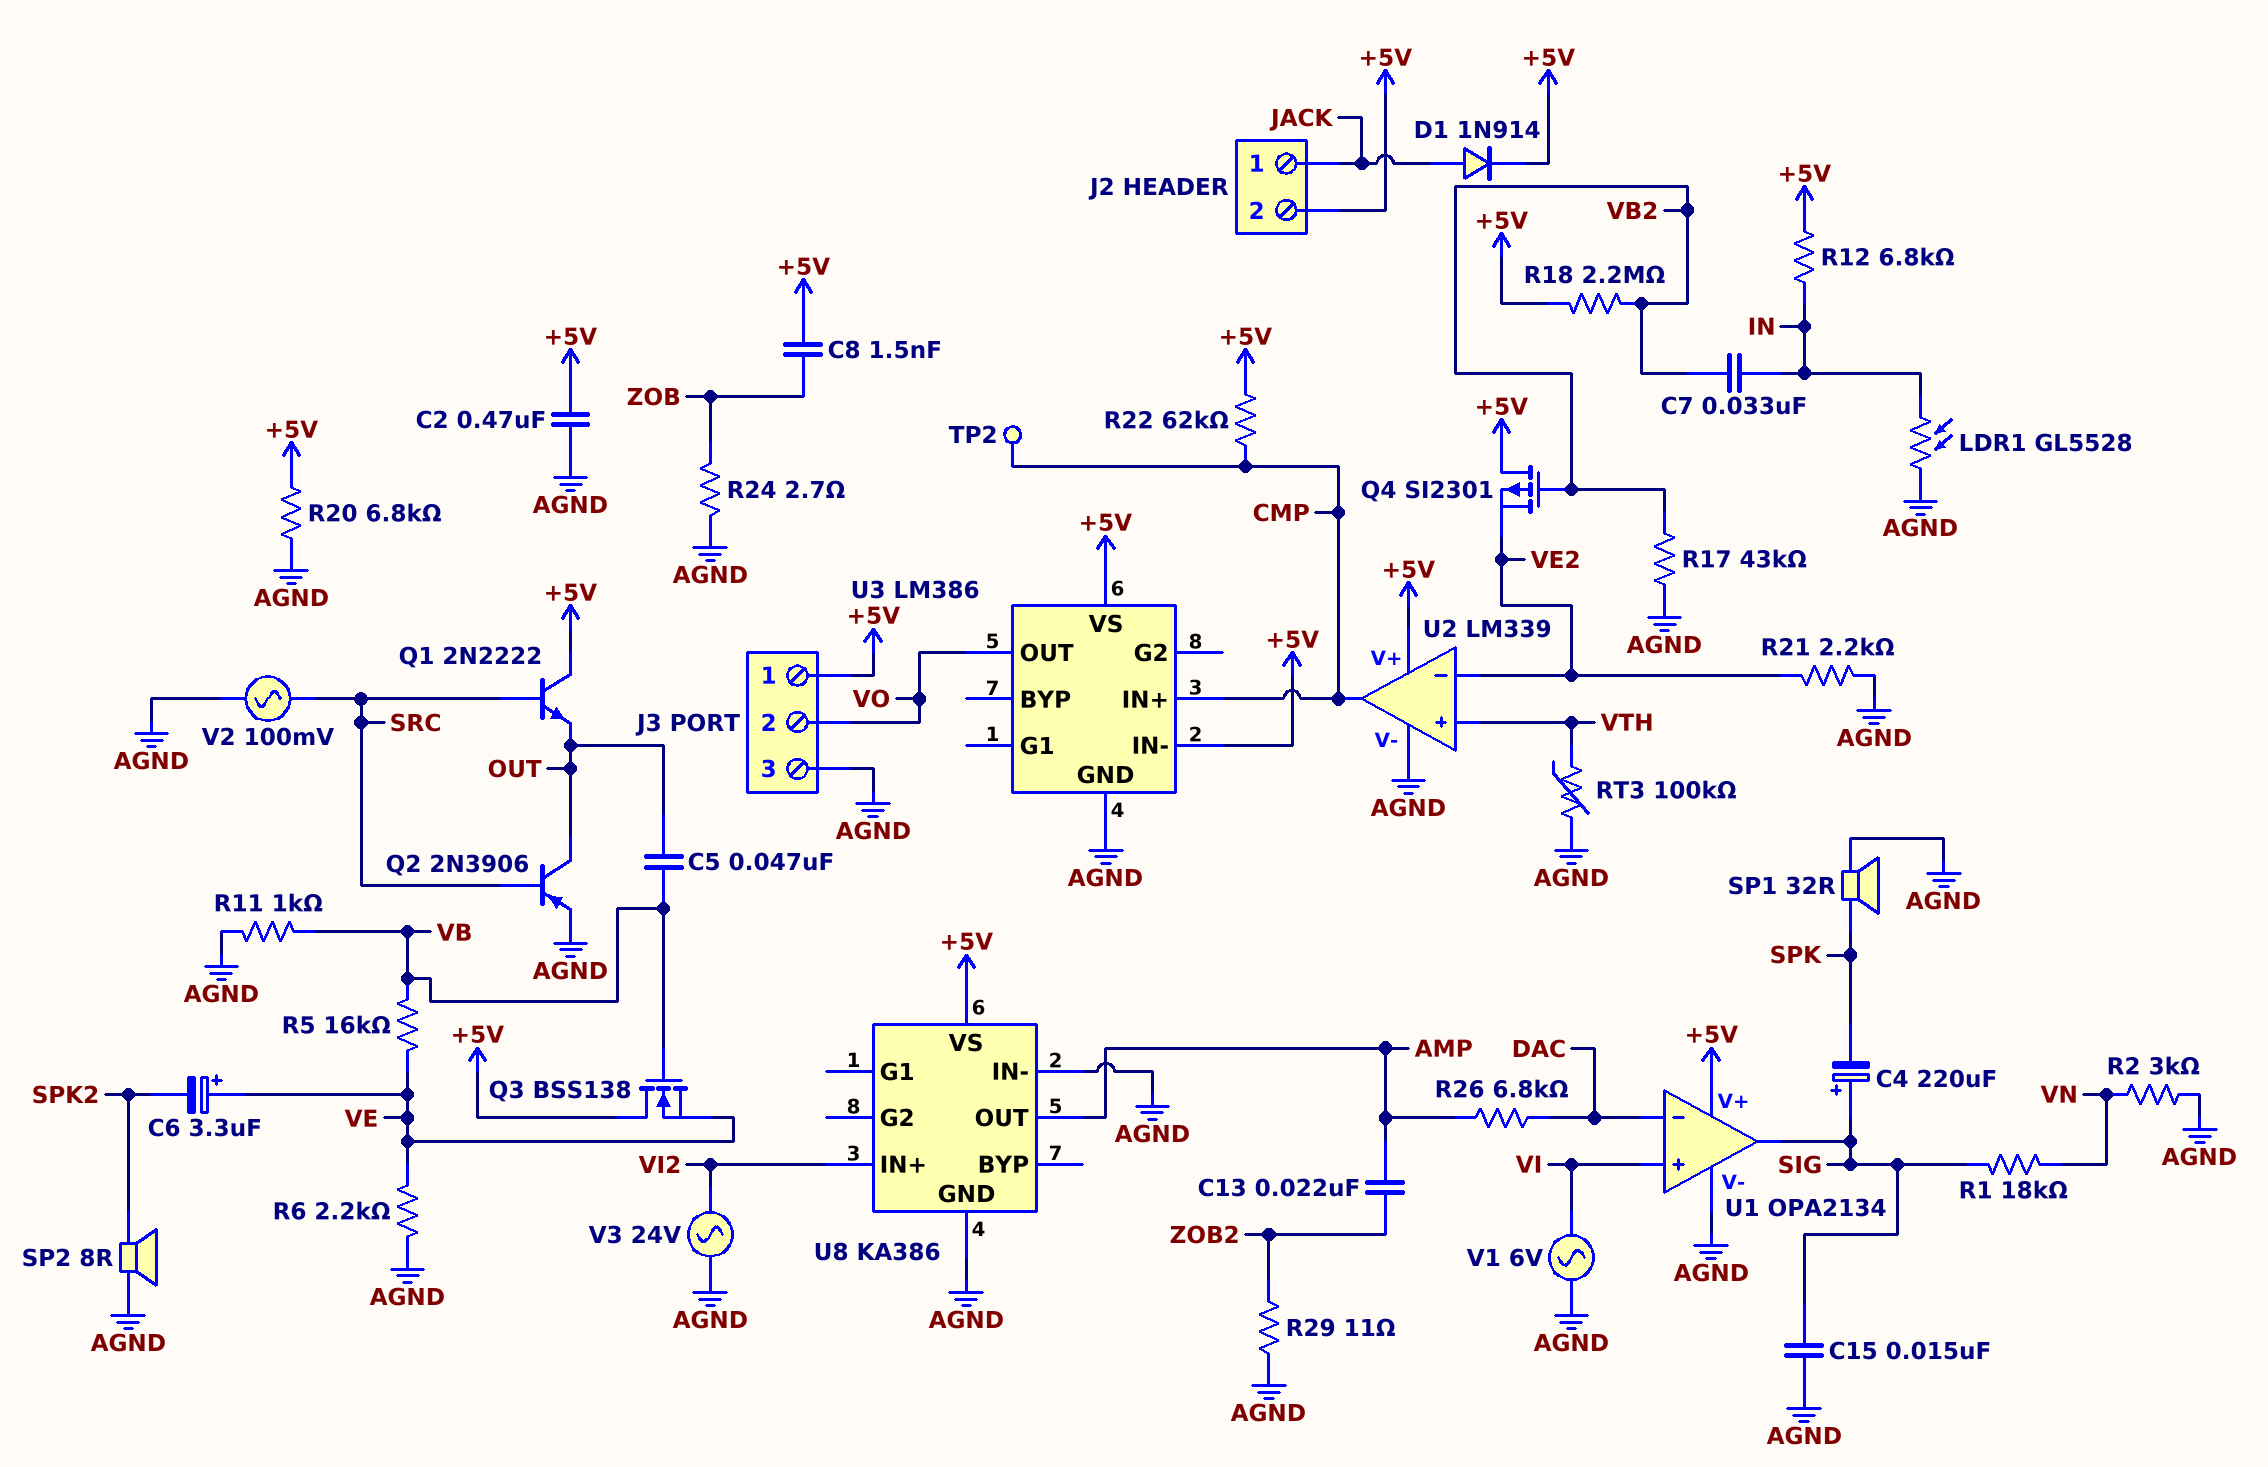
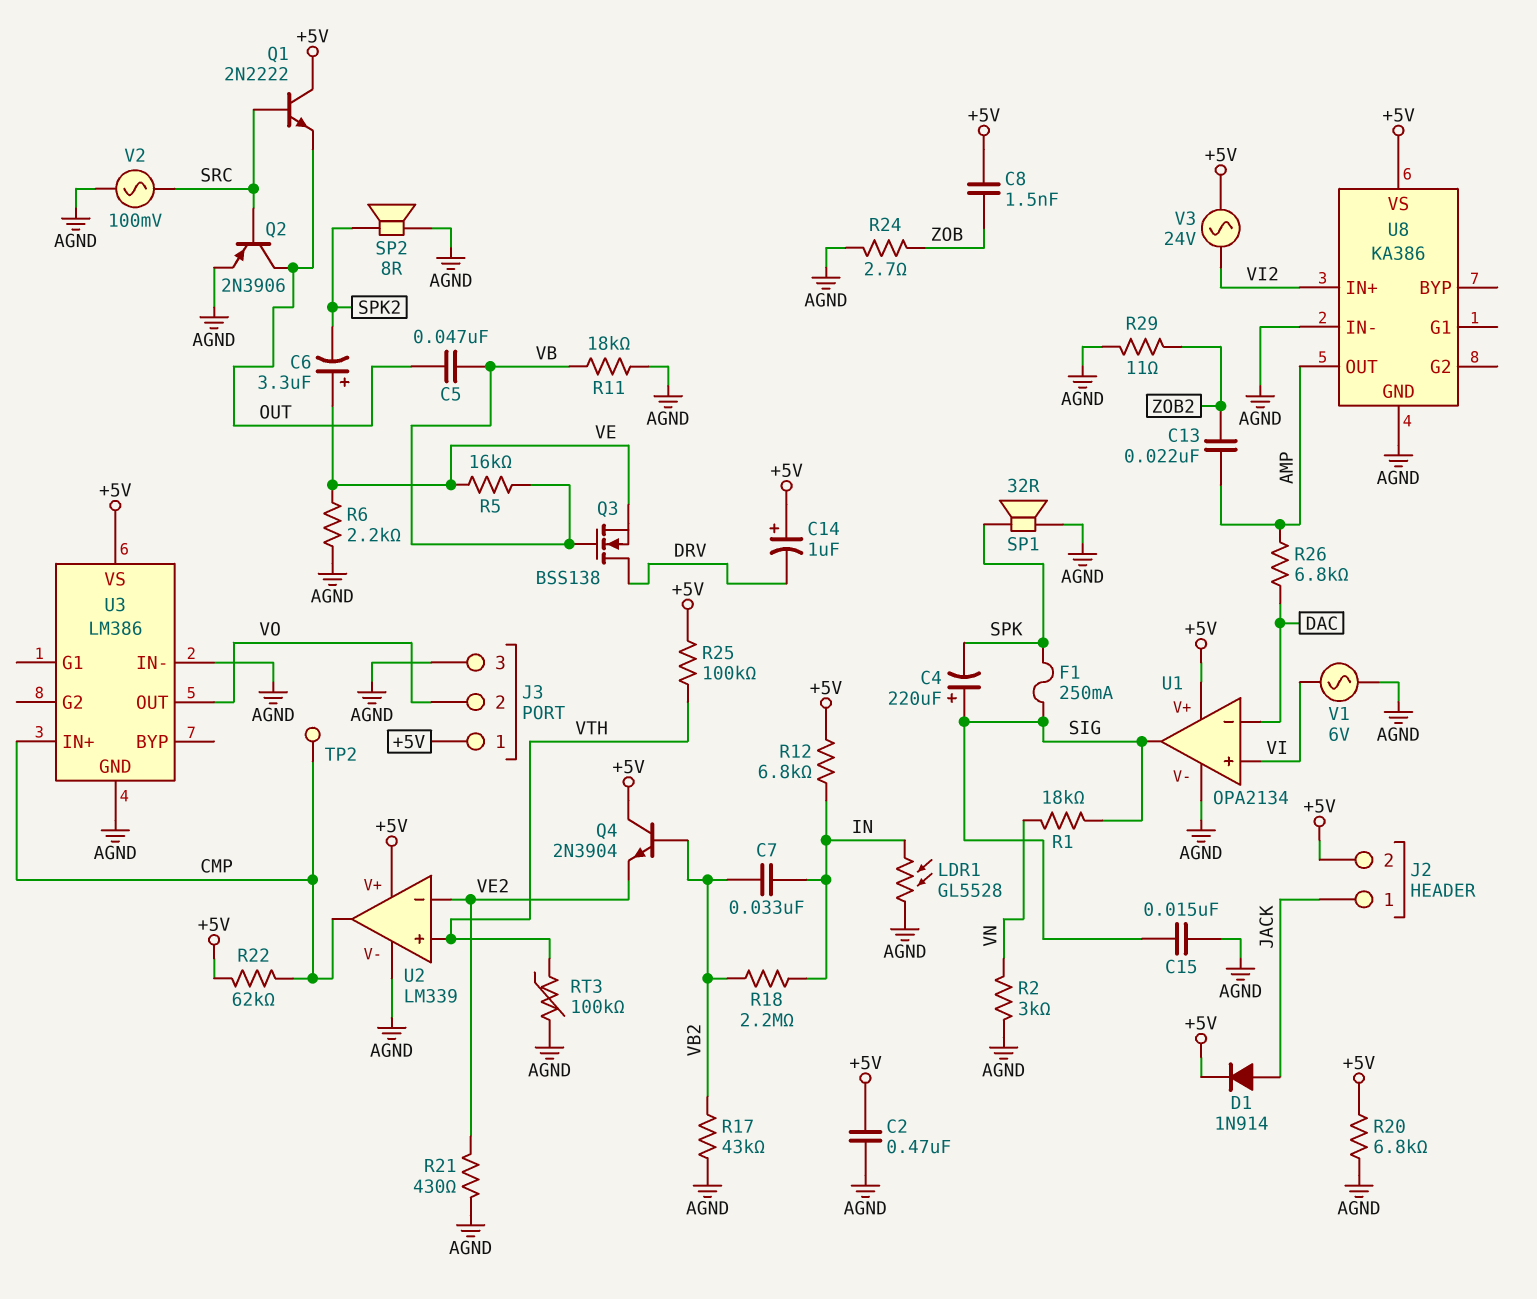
C14: none -> 1uF (plus +5V, minus DRV)
F1: none -> 250mA (SIG, SPK)
Q3: NMOS BSS138 (G VB, D +5V, S VE) -> NMOS BSS138 (G VB, D DRV, S VE)
Q4: PMOS SI2301 (G VB2, D +5V, S VE2) -> NPN 2N3904 (B VB2, C +5V, E VE2)
R11: 1k (AGND, VB) -> 18k (AGND, VB)
R18: 2.2M (+5V, VB2) -> 2.2M (IN, VB2)
R21: 2.2k (AGND, VE2) -> 430 (AGND, VE2)
R25: none -> 100k (+5V, VTH)
U3 pin IN-: +5V -> AGND
V3: AC 24V (AGND, VI2) -> AC 24V (+5V, VI2)

